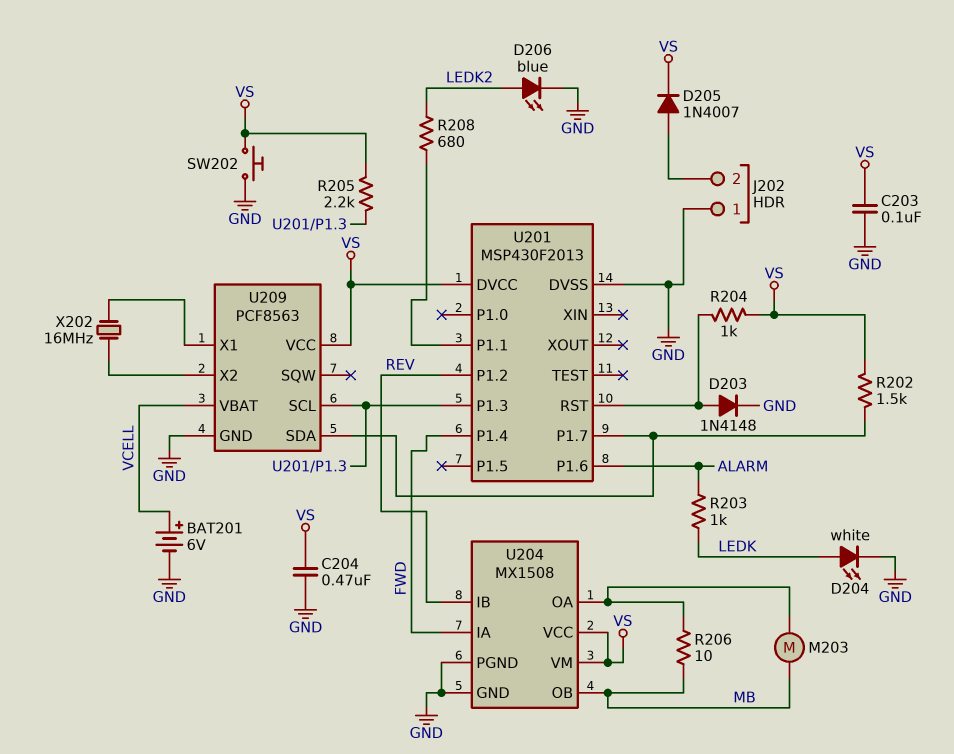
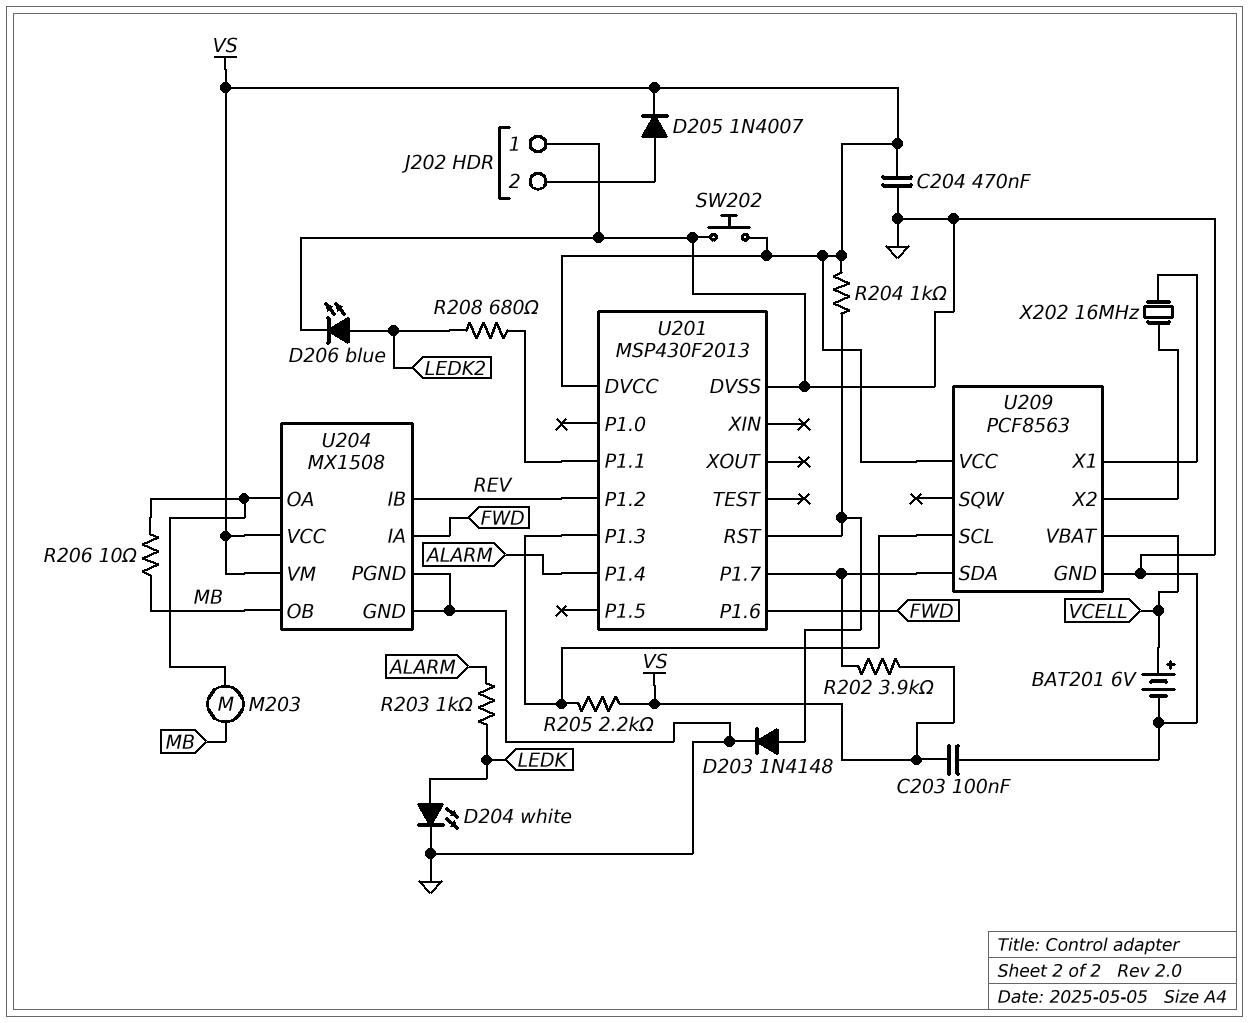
R202: 1.5k (U201/P1.7, VS) -> 3.9k (U201/P1.7, VS)
U201 pin P1.4: FWD -> ALARM
U201 pin P1.6: ALARM -> FWD

